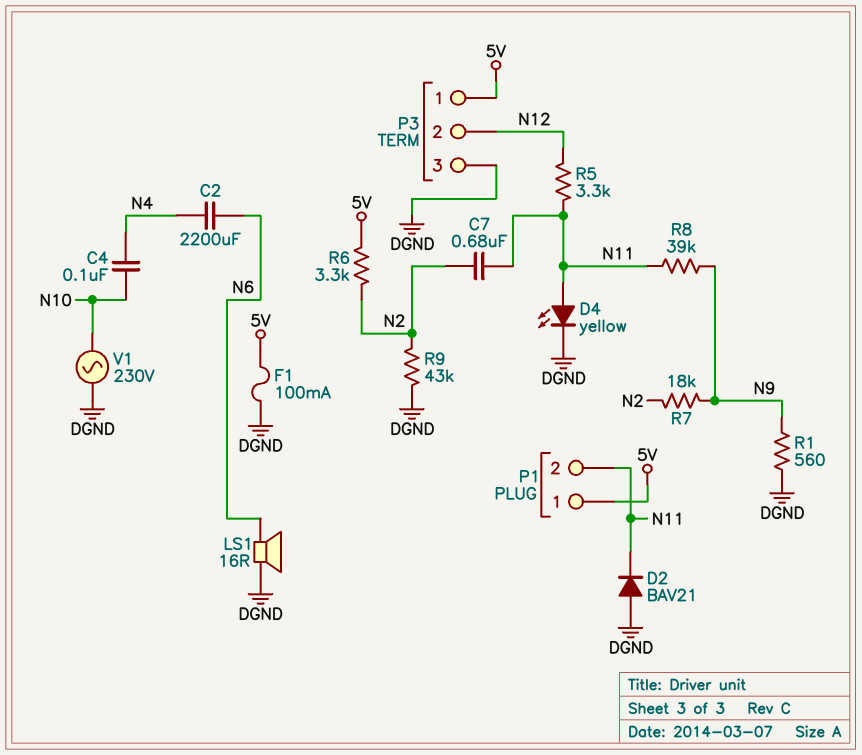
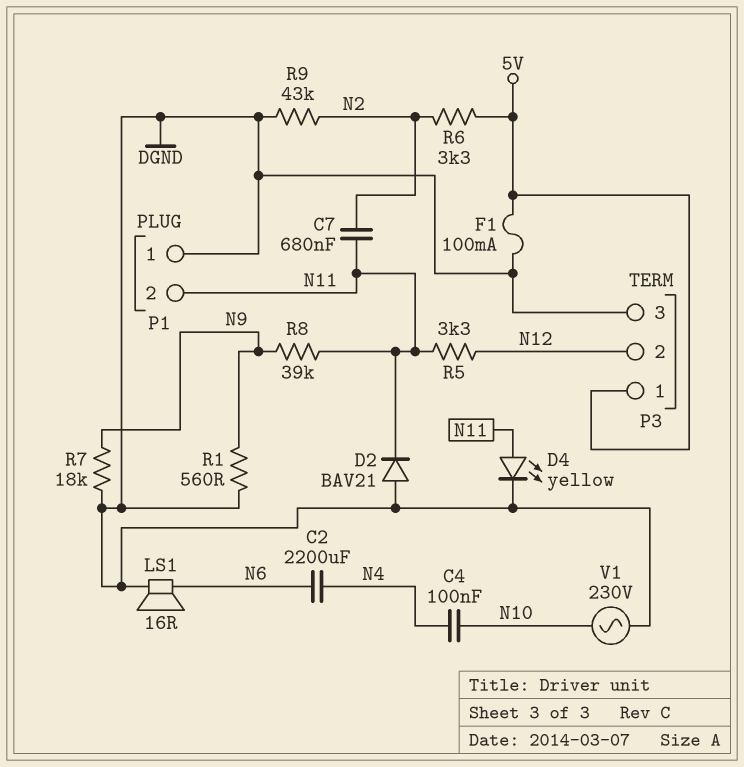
P1 pin 1: 5V -> DGND
R7: 18k (N2, N9) -> 18k (DGND, N9)

